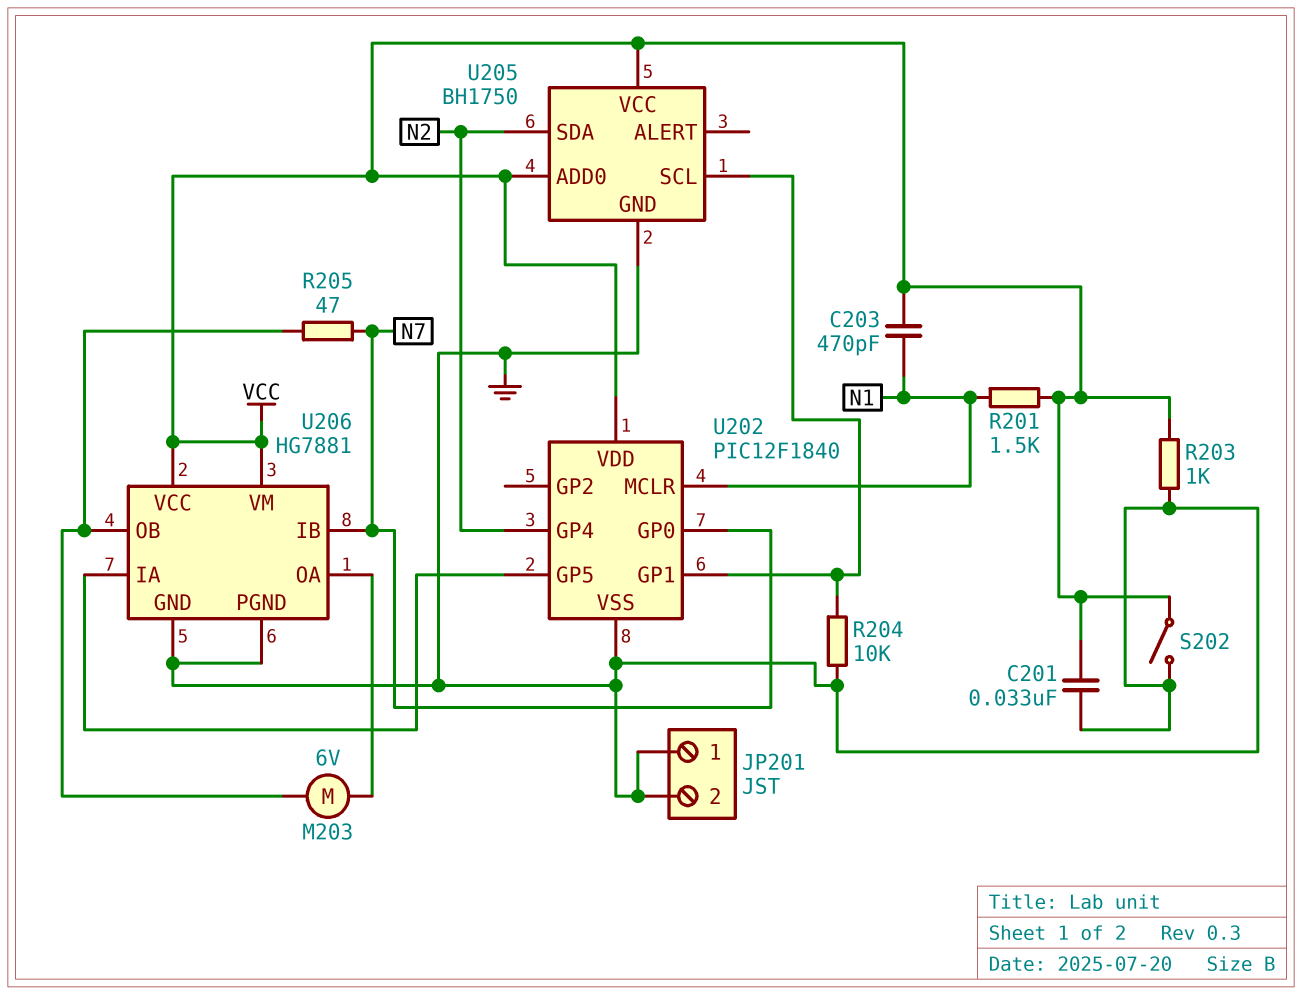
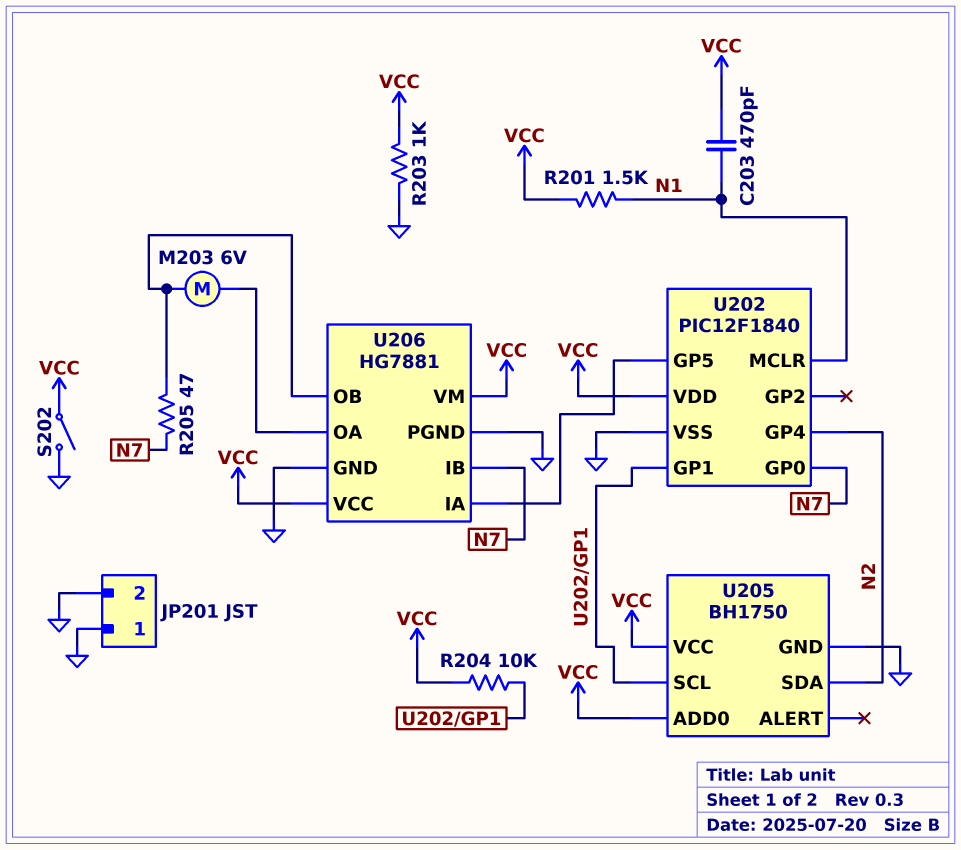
C201: 33nF (GND, VCC) -> none
R204: 10k (GND, U202/GP1) -> 10k (U202/GP1, VCC)

